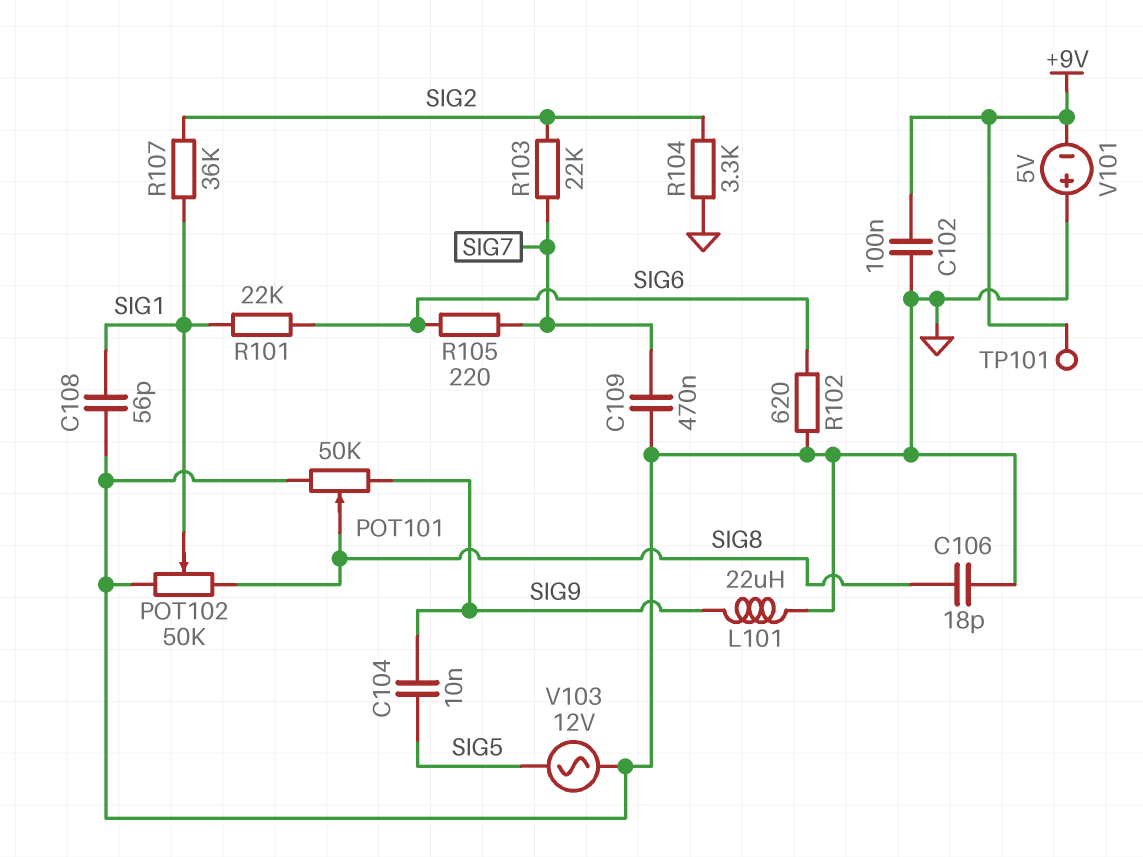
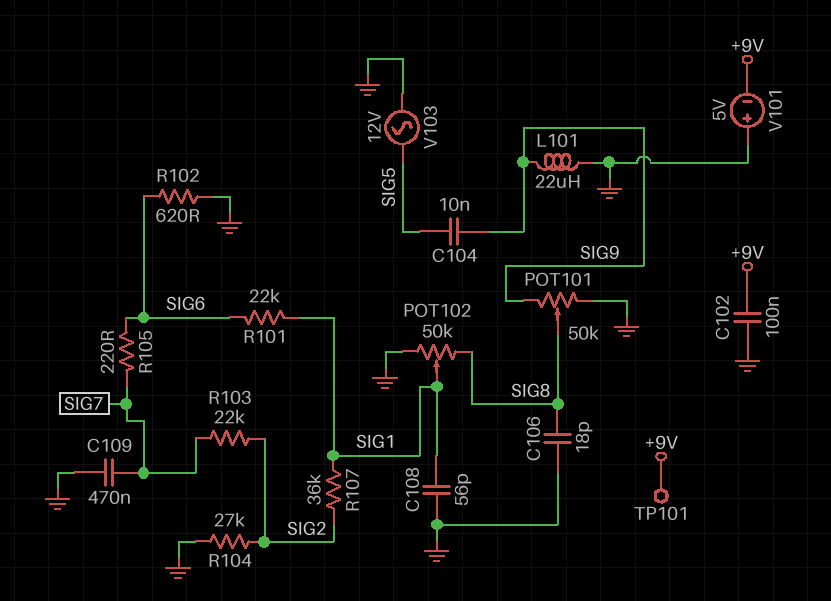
R104: 3.3k (GND, SIG2) -> 27k (GND, SIG2)

